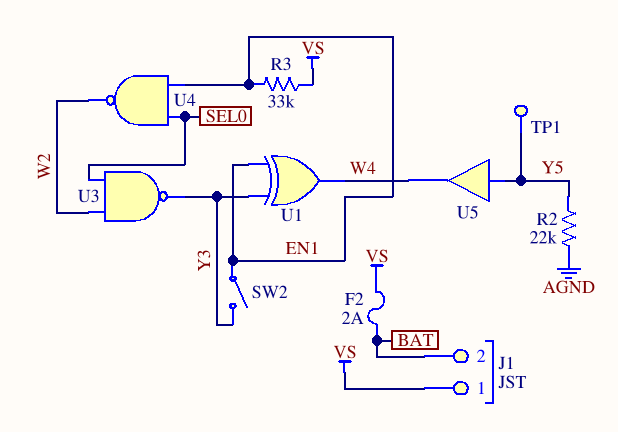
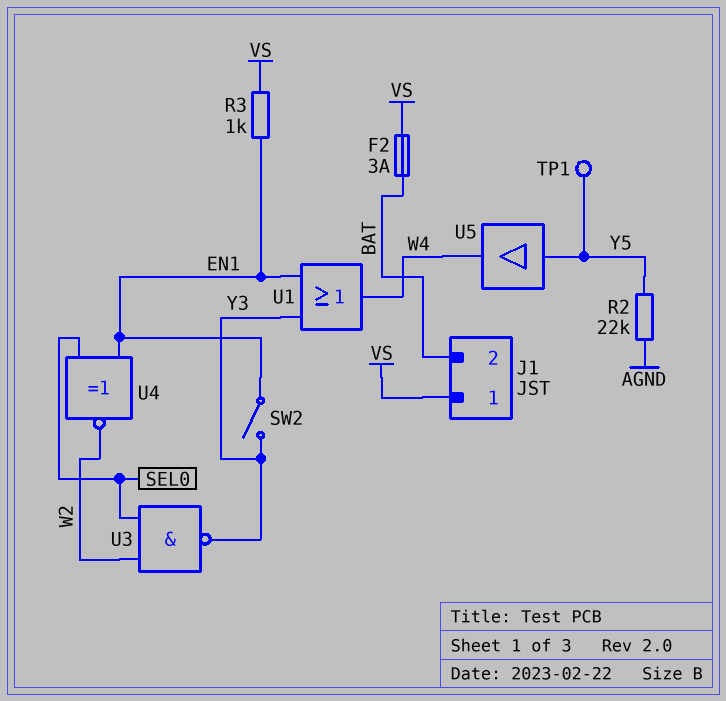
F2: 2A (BAT, VS) -> 3A (BAT, VS)
R3: 33k (EN1, VS) -> 1k (EN1, VS)
U1: XOR (in EN1, in Y3, out W4) -> OR (in EN1, in Y3, out W4)
U4: NAND (in EN1, in SEL0, out W2) -> XNOR (in EN1, in SEL0, out W2)

